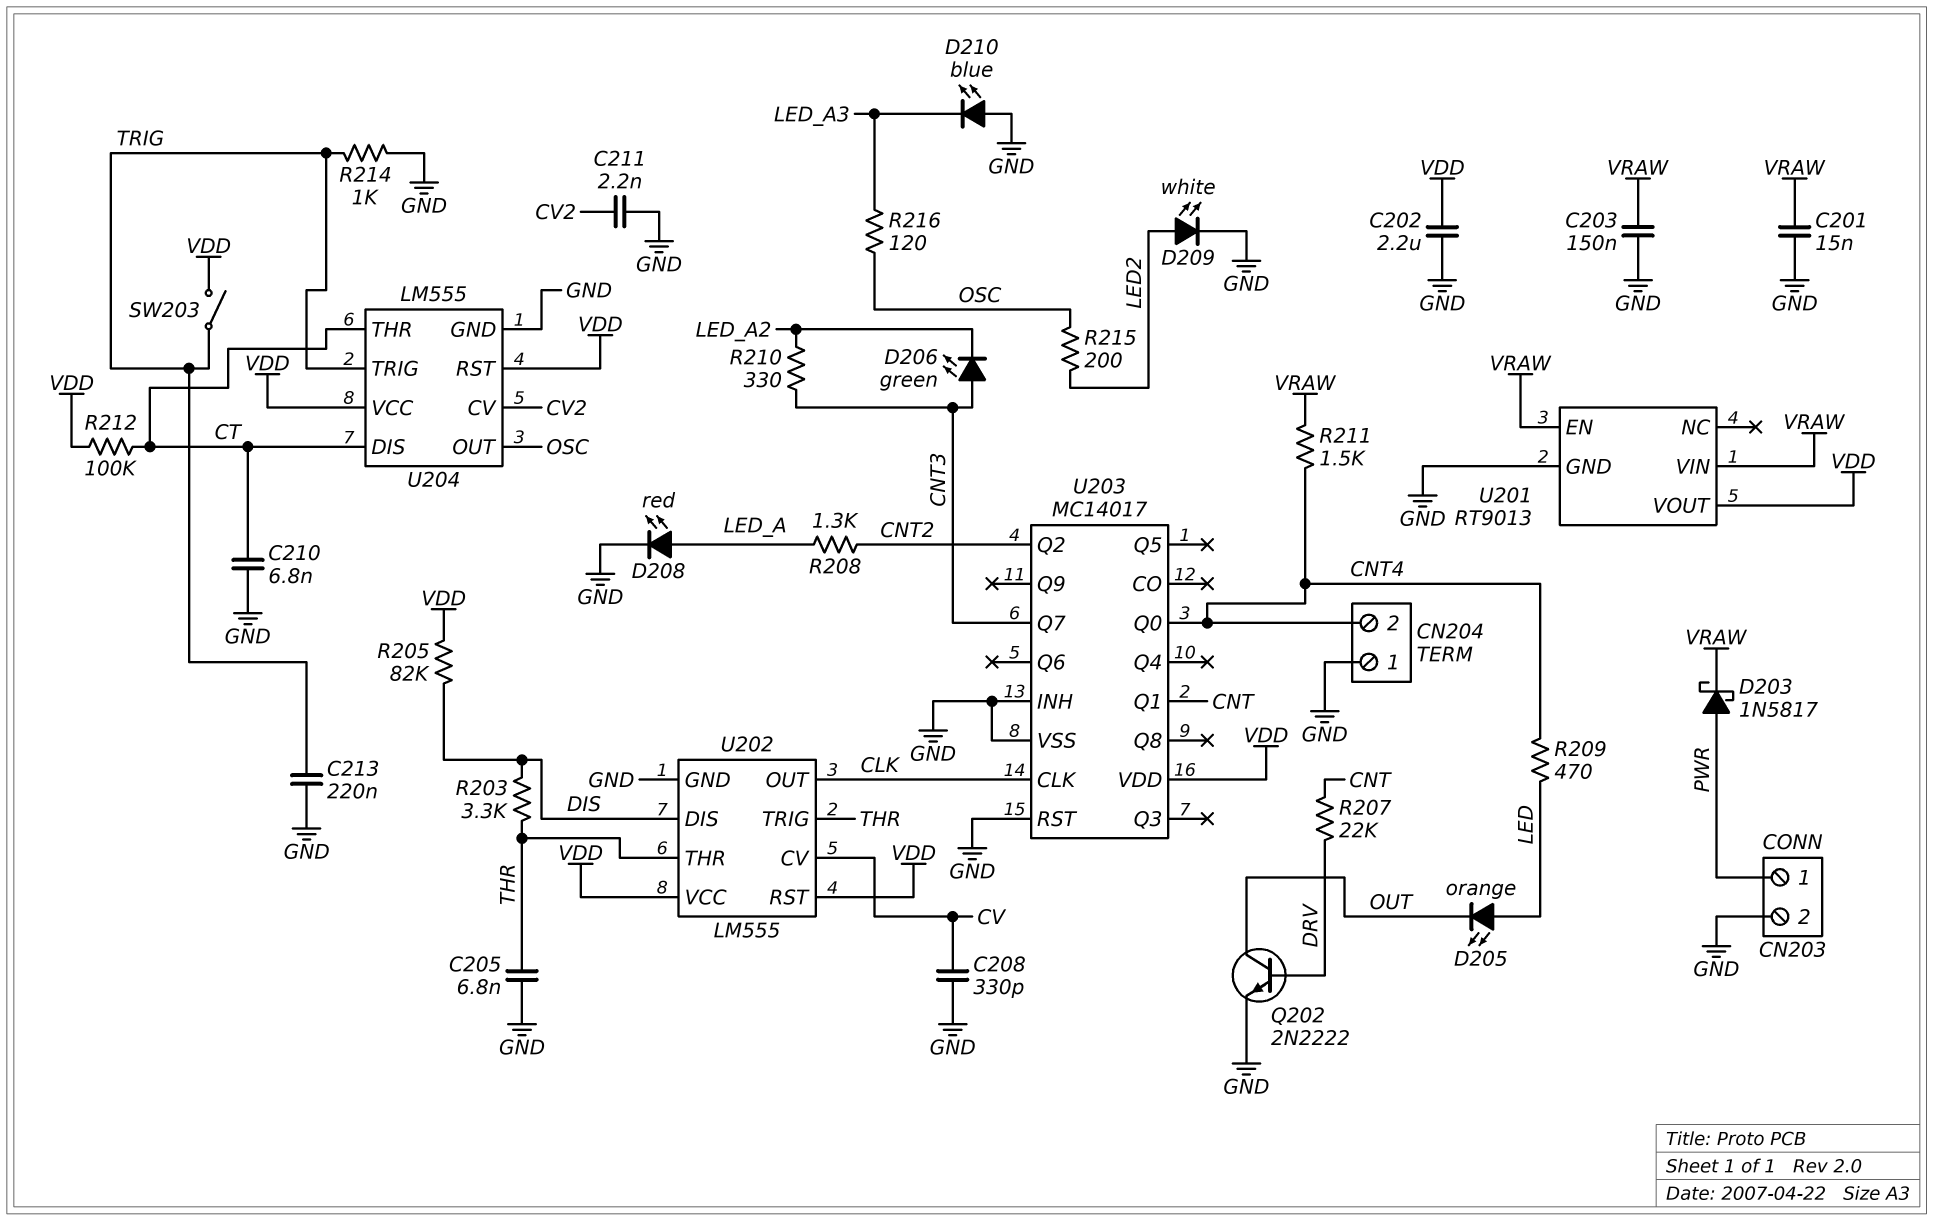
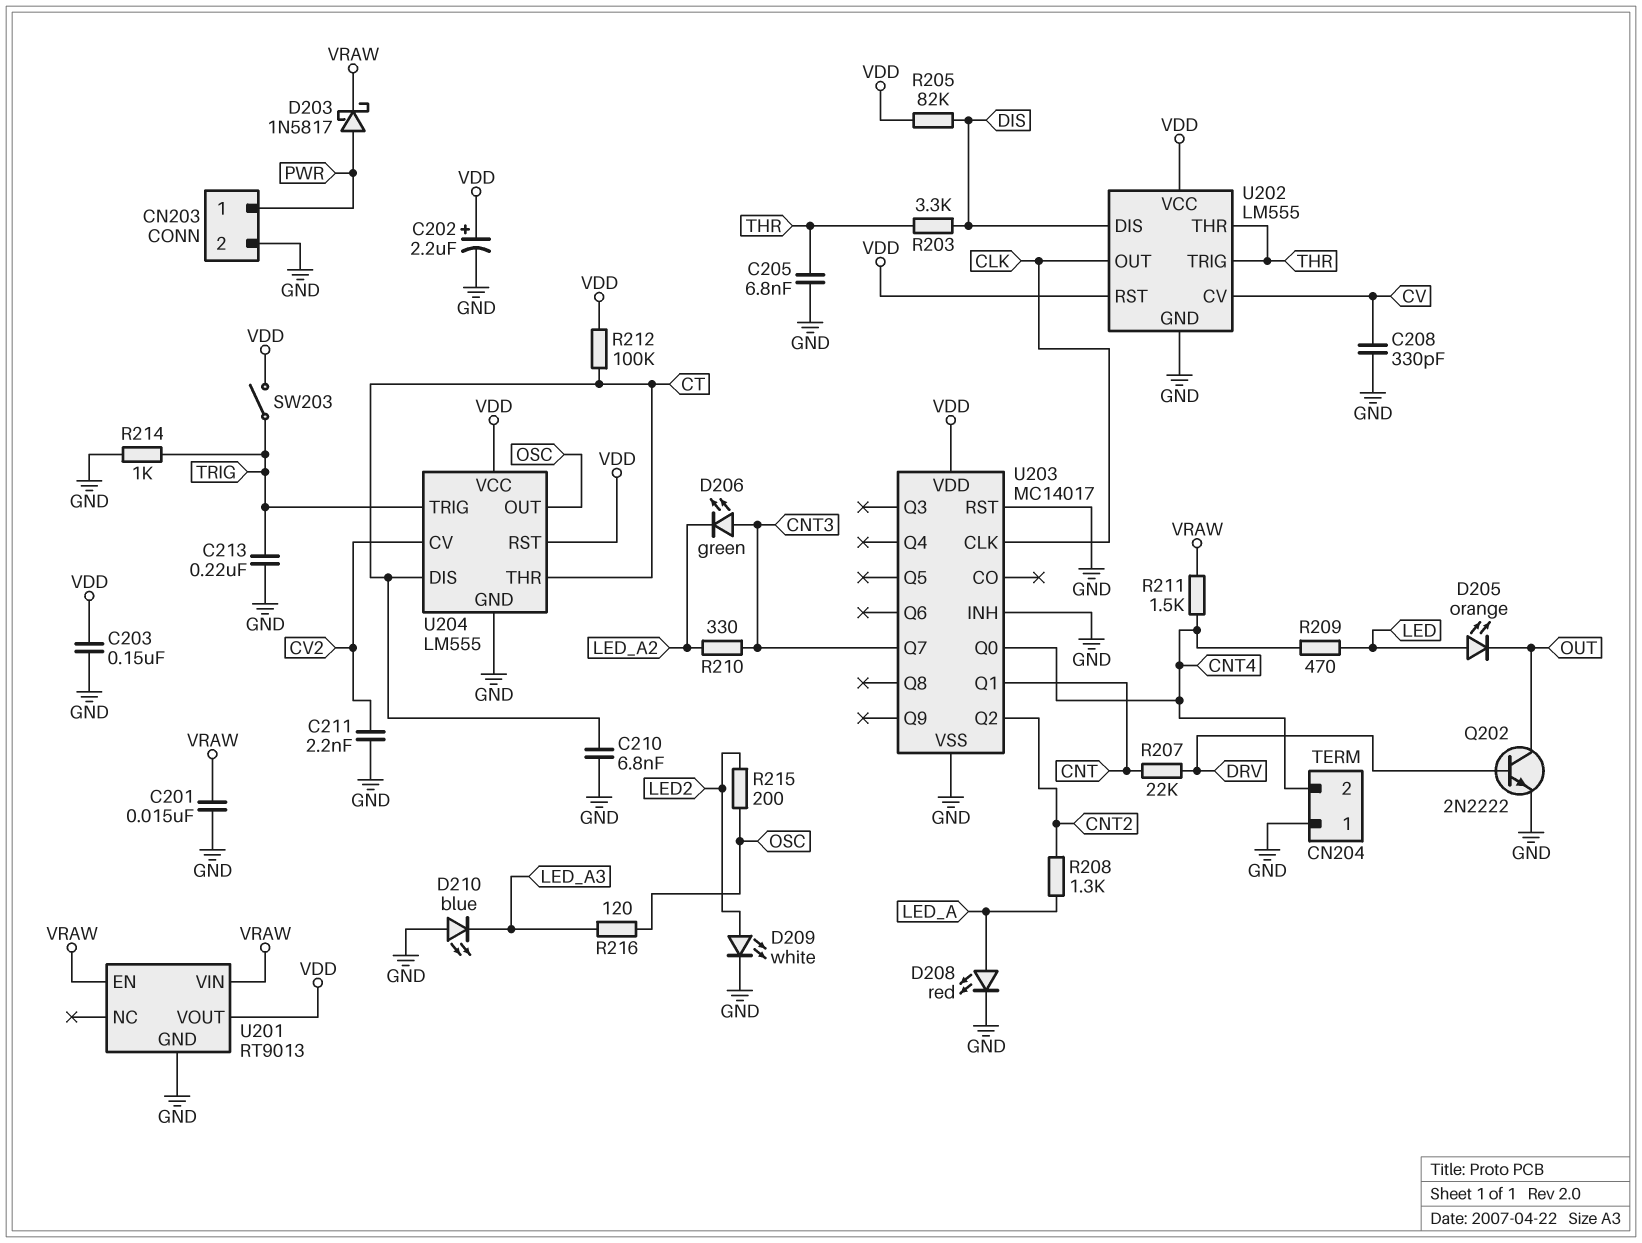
C202: 2.2uF (GND, VDD) -> 2.2uF (plus VDD, minus GND)
C203: 150nF (GND, VRAW) -> 150nF (GND, VDD)

